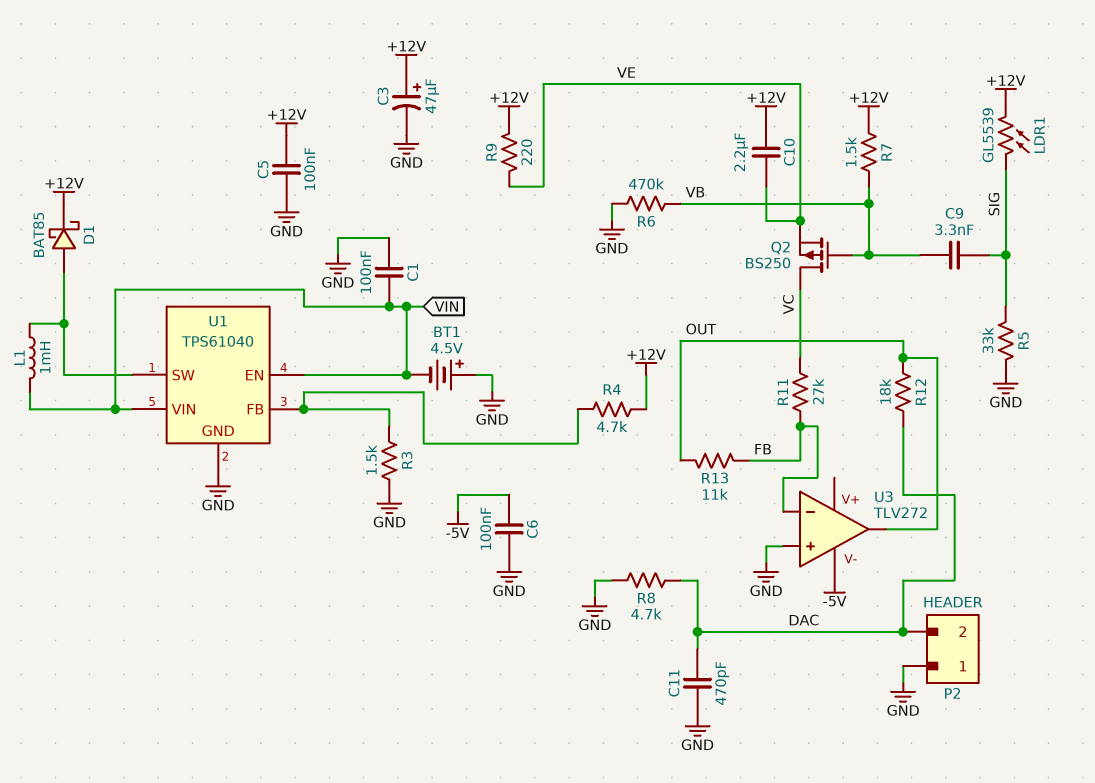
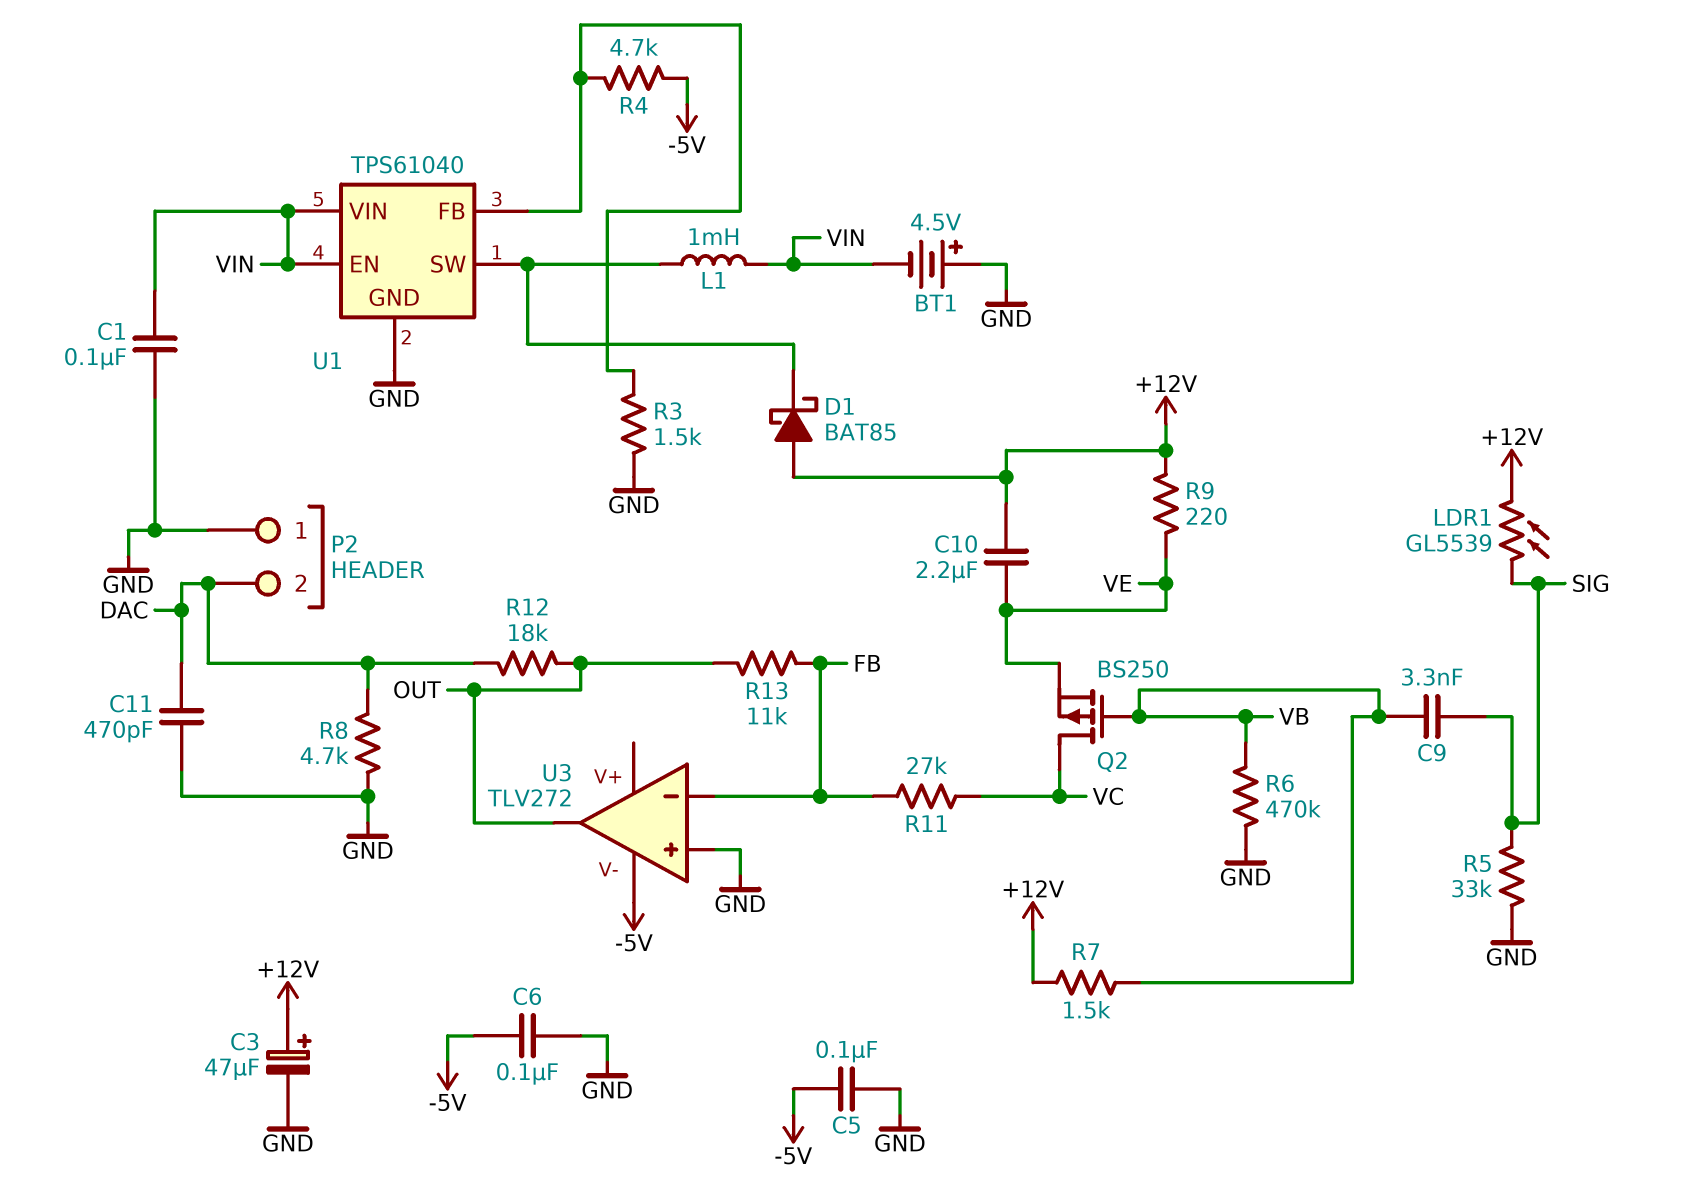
C5: 100nF (+12V, GND) -> 100nF (-5V, GND)
D1: schottky BAT85 (A U1/SW, K +12V) -> schottky BAT85 (A +12V, K U1/SW)
R4: 4.7k (+12V, U1/FB) -> 4.7k (-5V, U1/FB)

